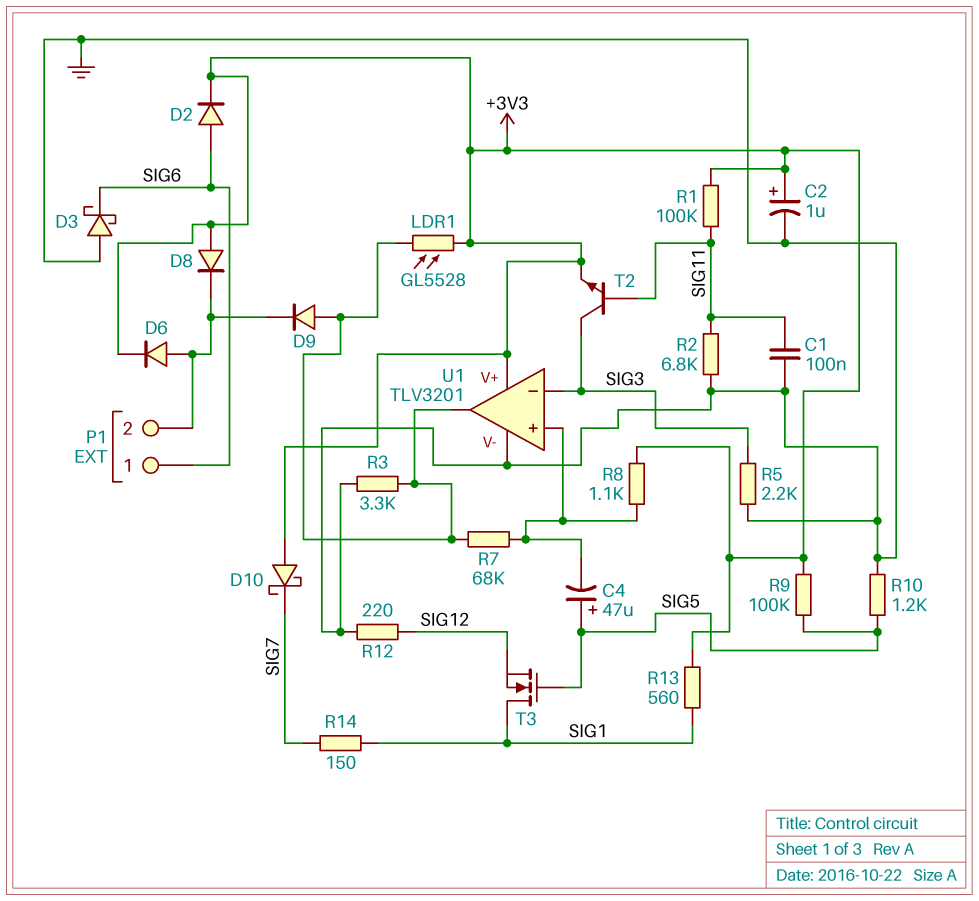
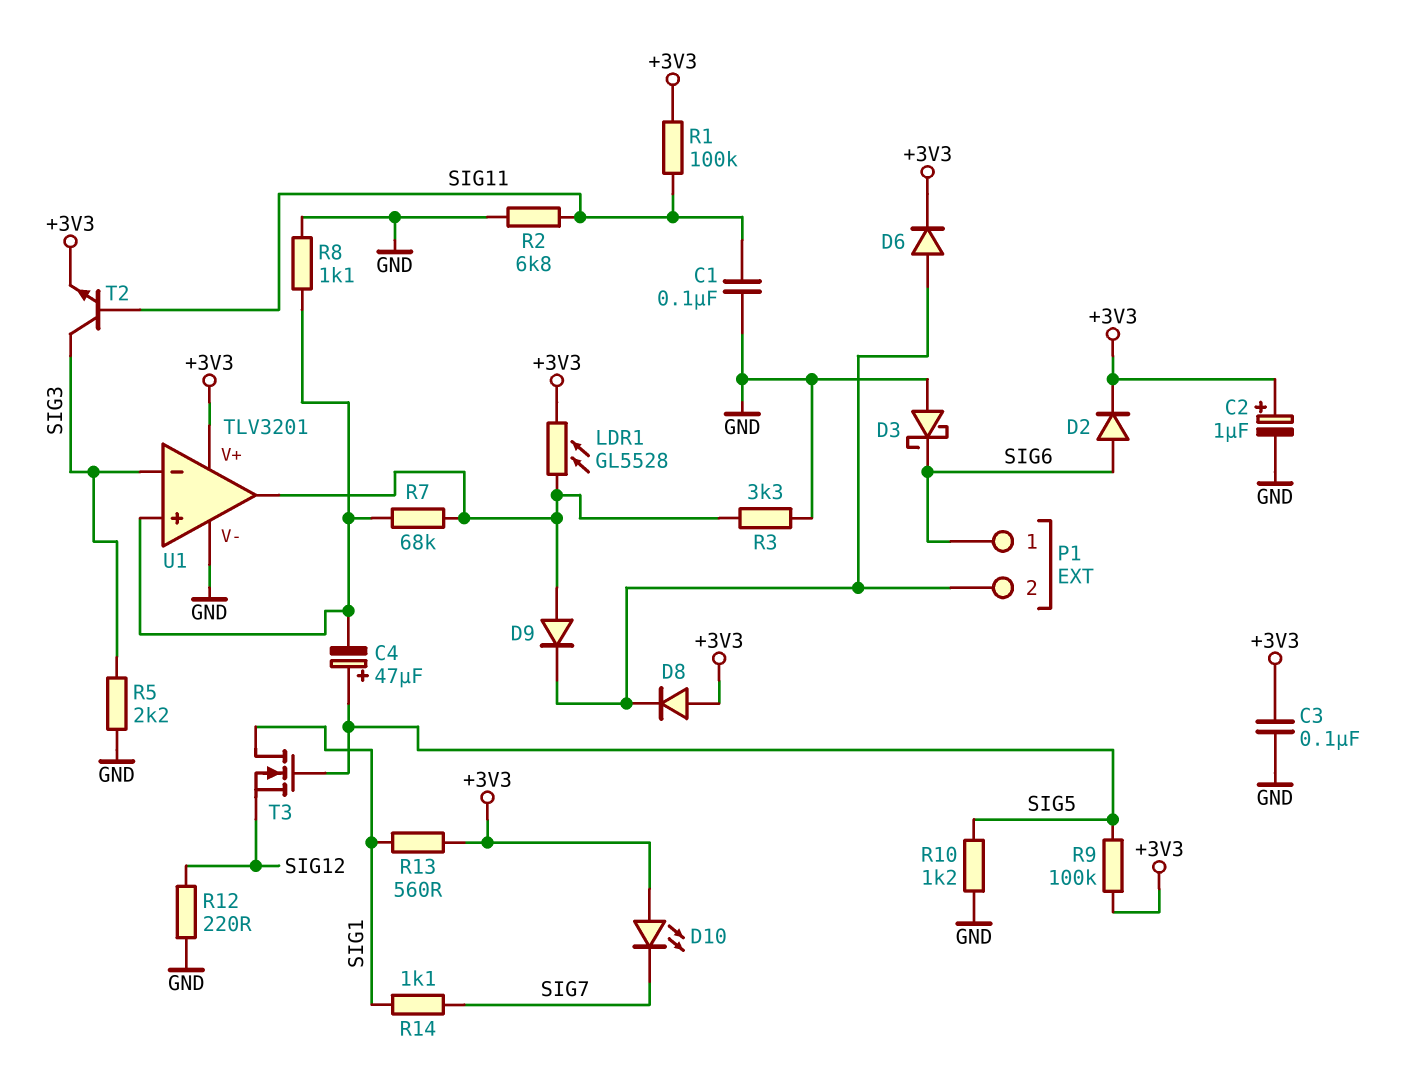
C3: none -> 100nF (+3V3, GND)
D10: schottky (A +3V3, K SIG7) -> LED (A +3V3, K SIG7)
R8: 1.1k (+3V3, U1/in+) -> 1.1k (GND, U1/in+)
R14: 150 (SIG1, SIG7) -> 1.1k (SIG1, SIG7)

